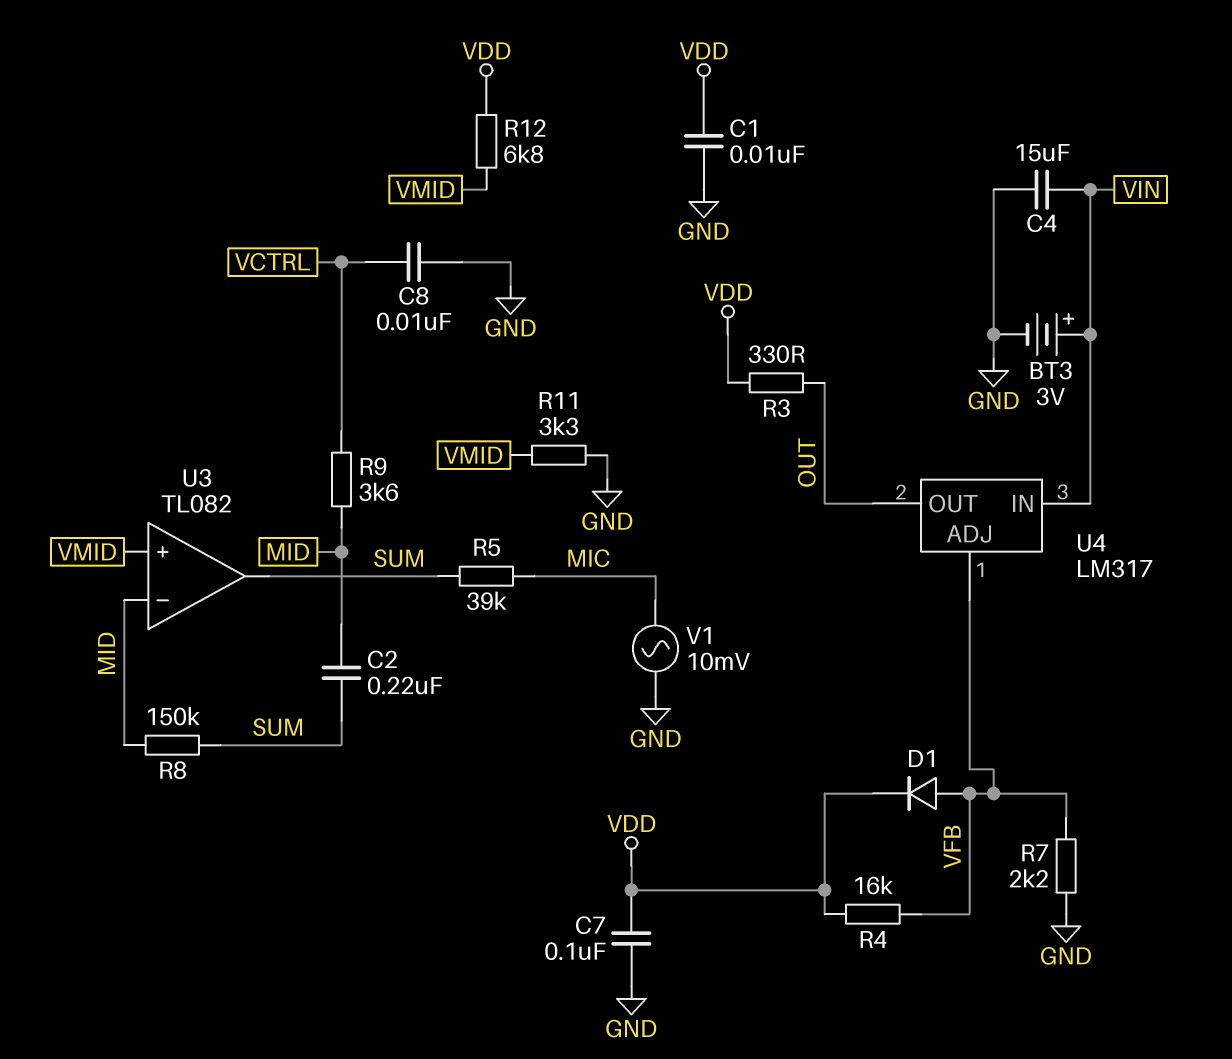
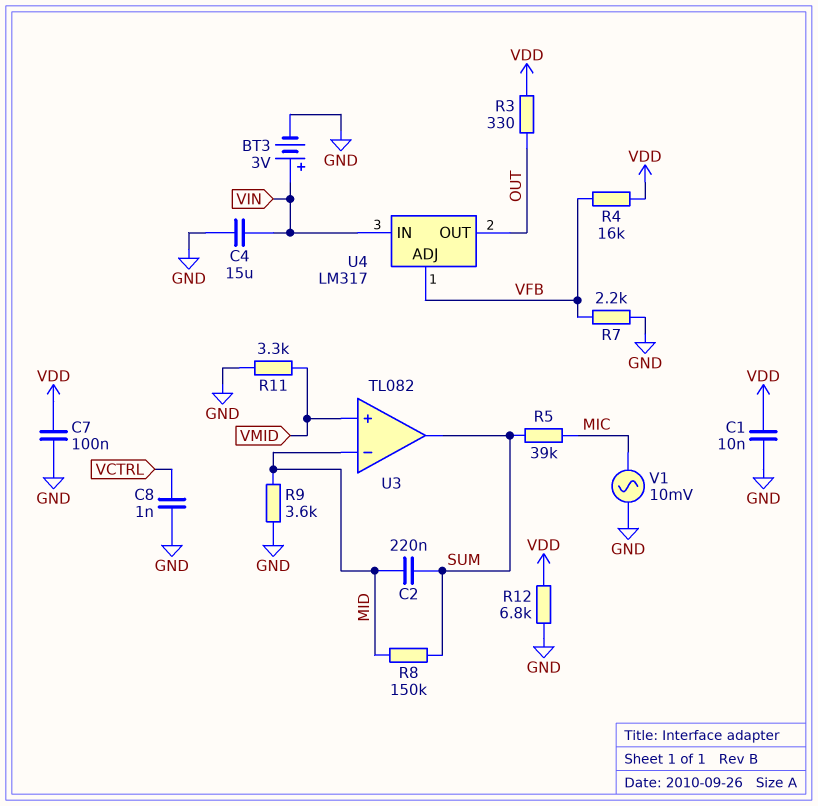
C8: 10nF (GND, VCTRL) -> 1nF (GND, VCTRL)
D1: diode (A VFB, K VDD) -> none
R9: 3.6k (MID, VCTRL) -> 3.6k (GND, MID)
R12: 6.8k (VDD, VMID) -> 6.8k (GND, VDD)

